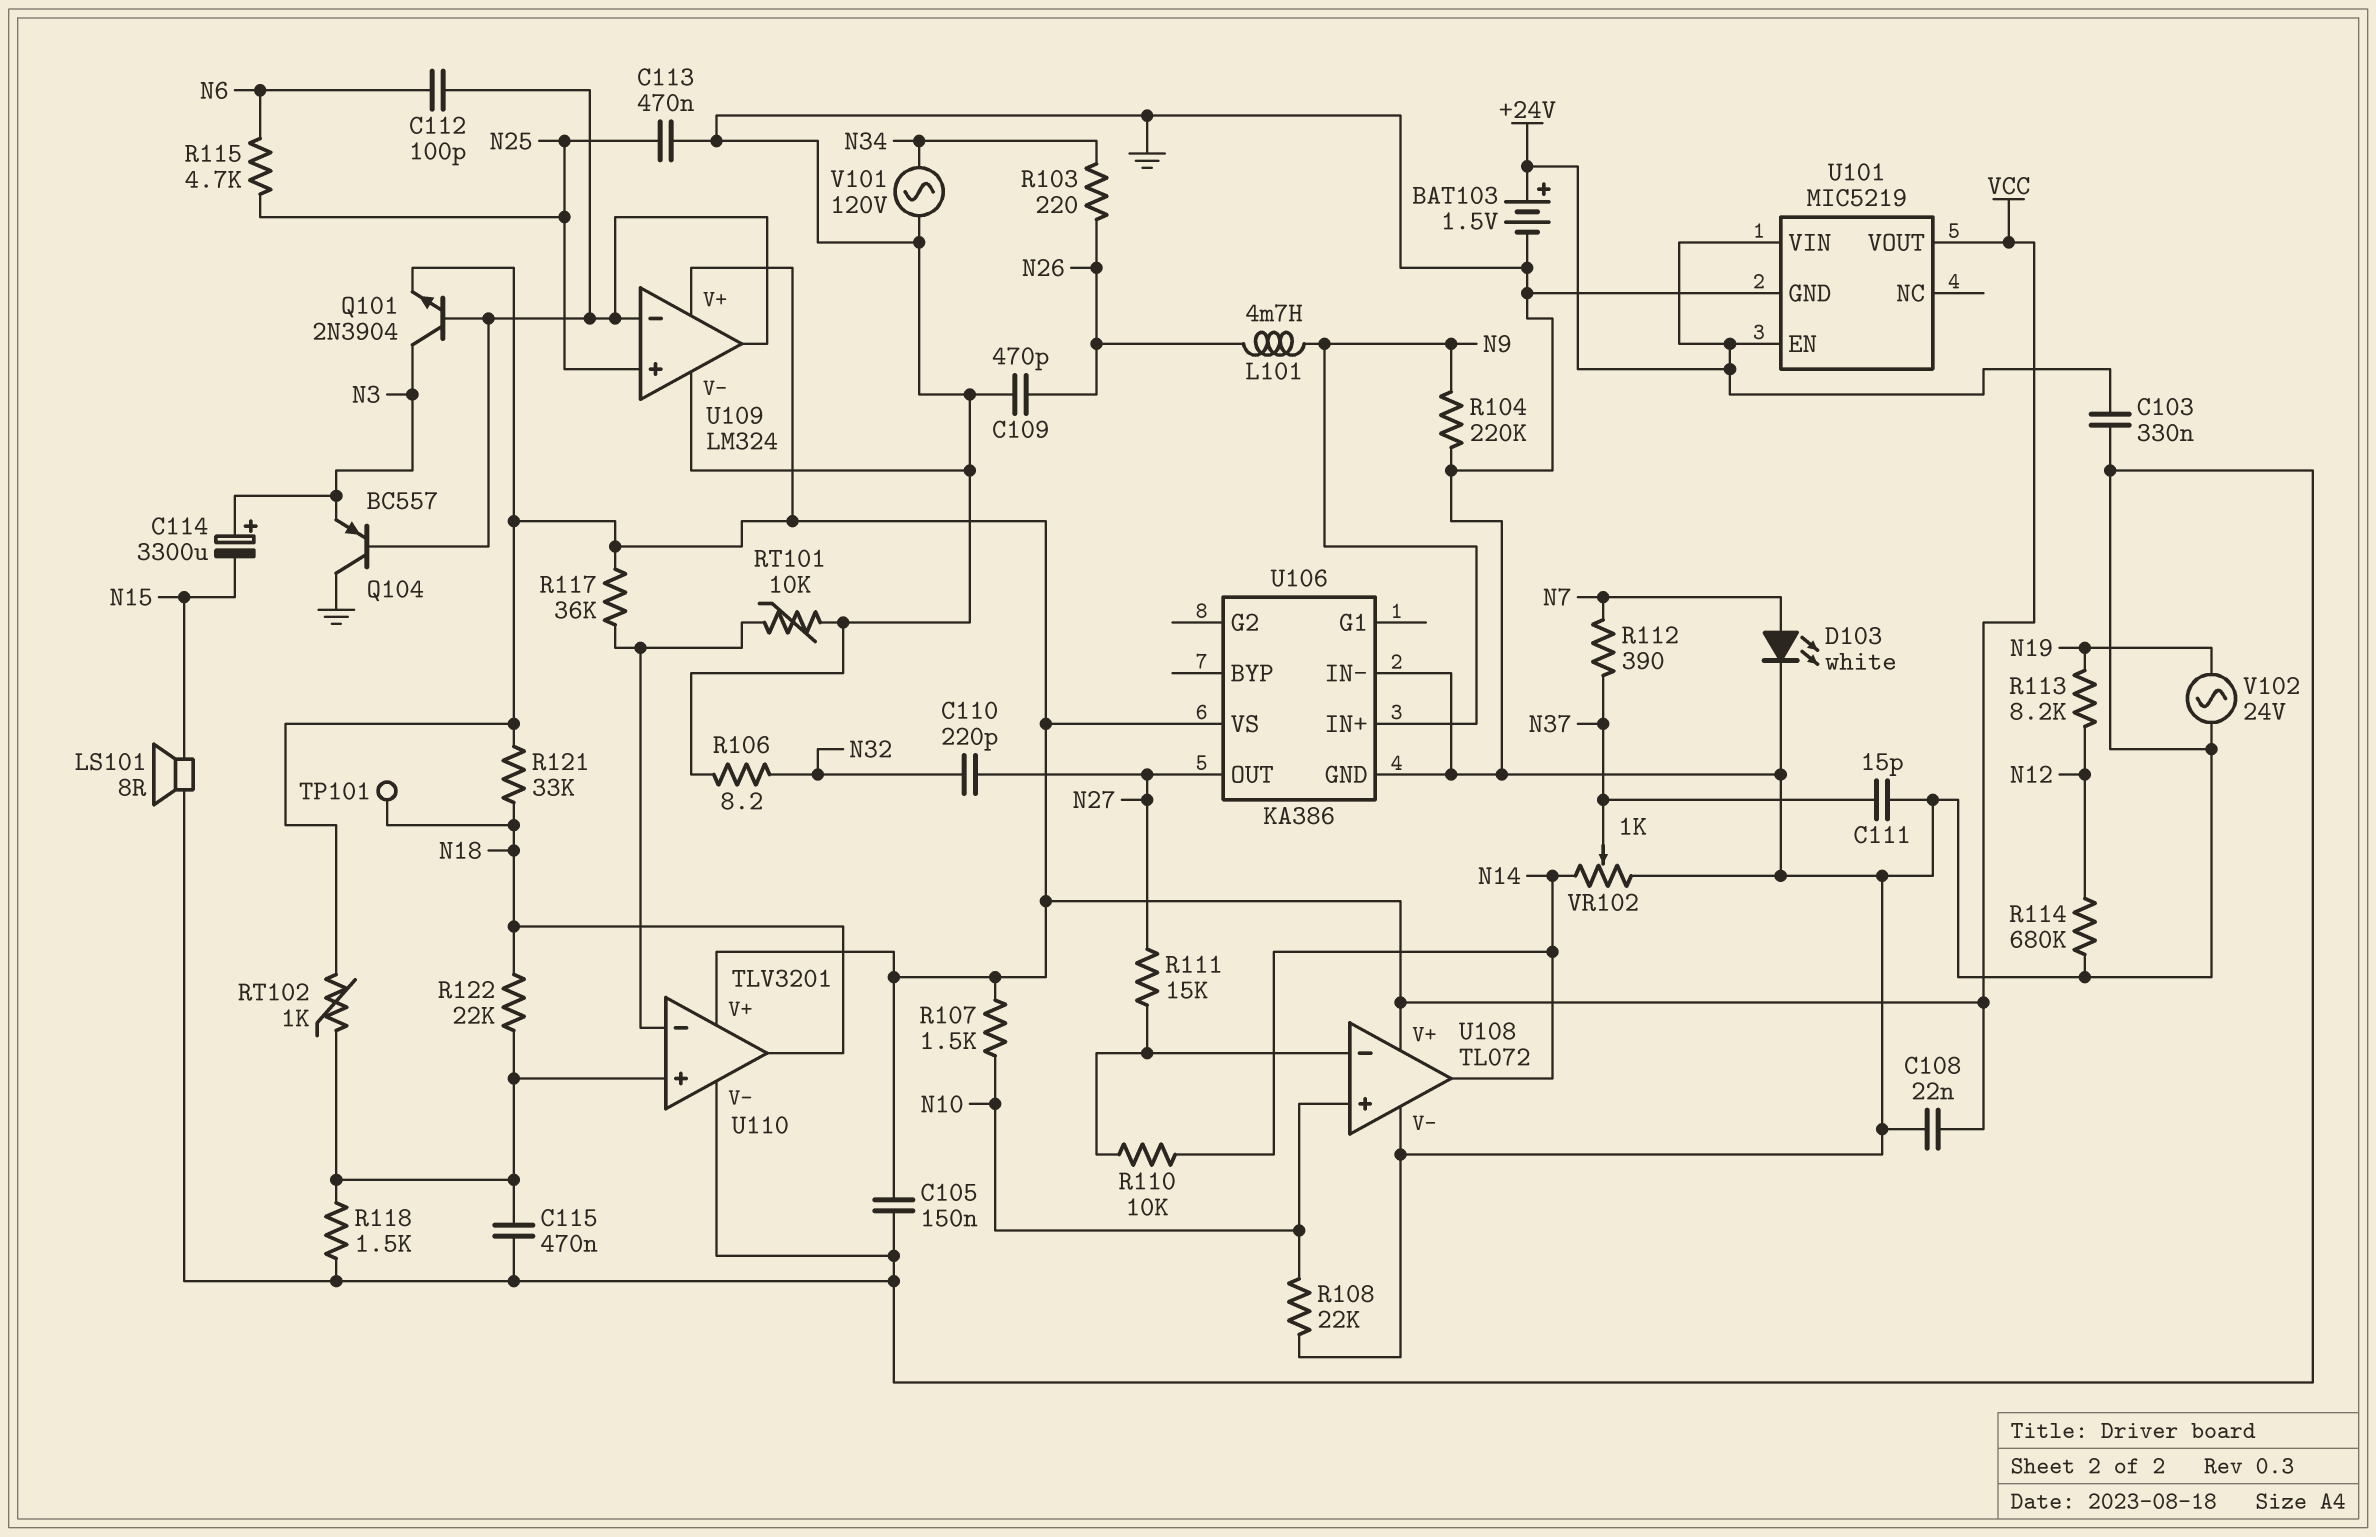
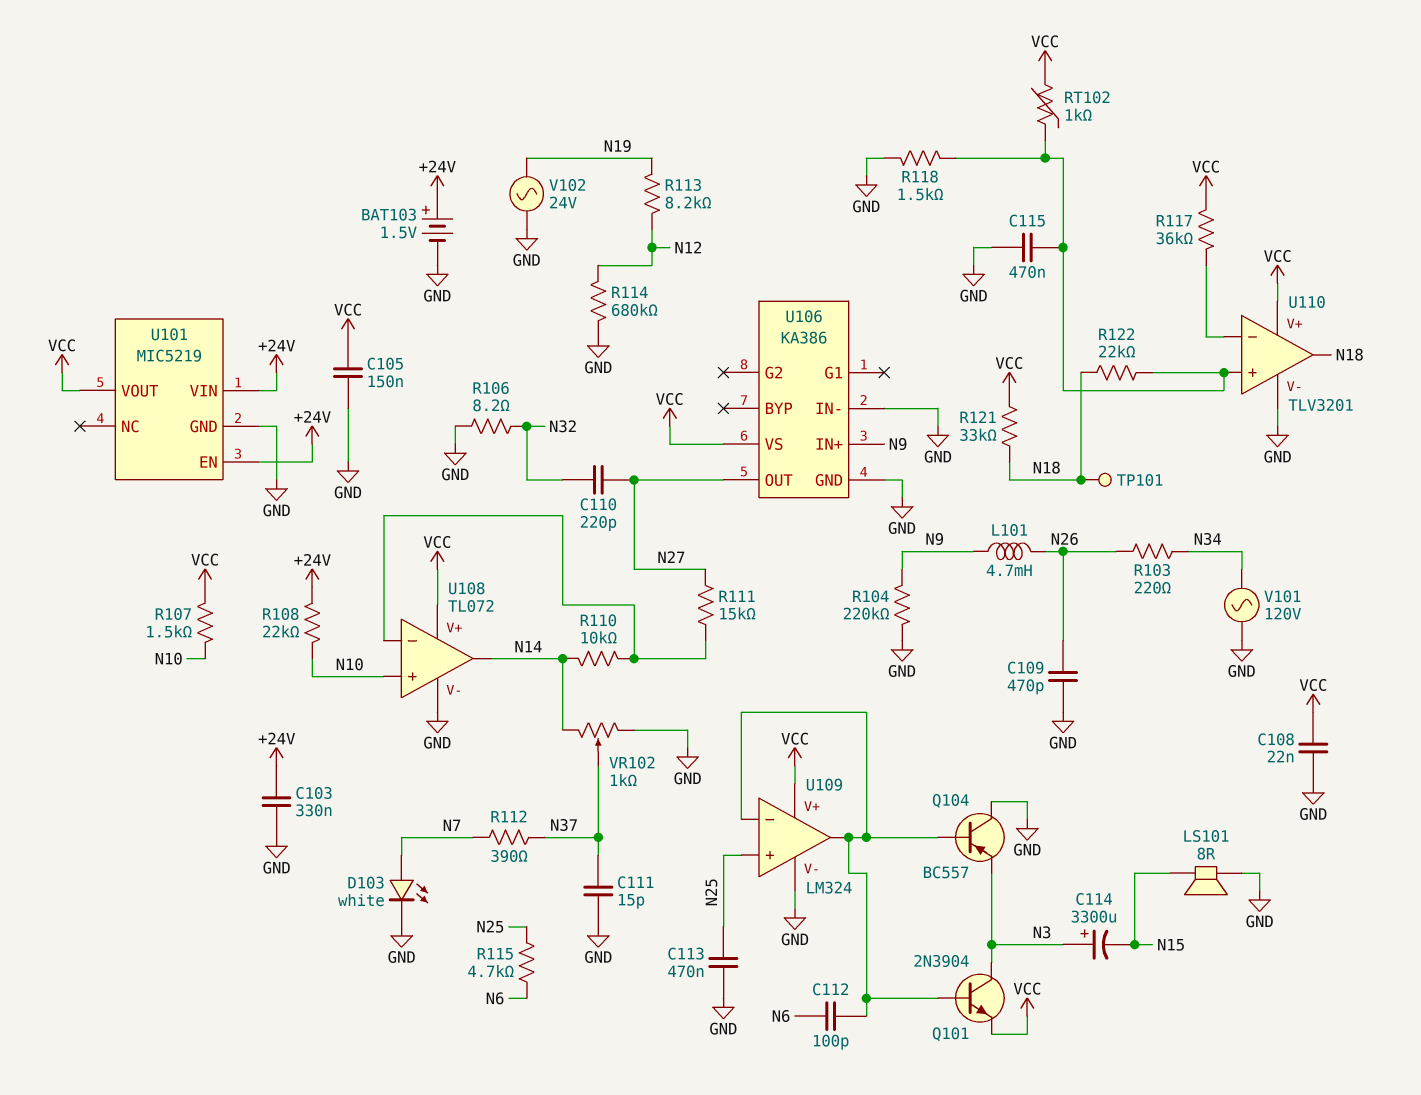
R108: 22k (GND, N10) -> 22k (+24V, N10)
RT101: 10k (GND, U110/in-) -> none

